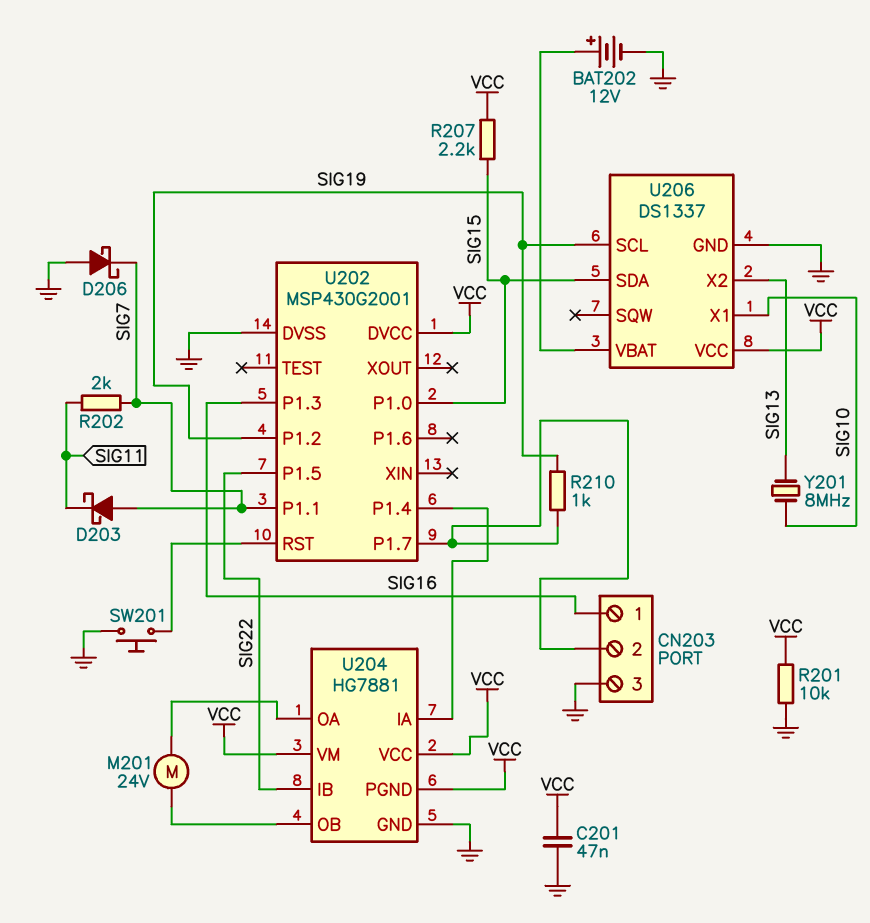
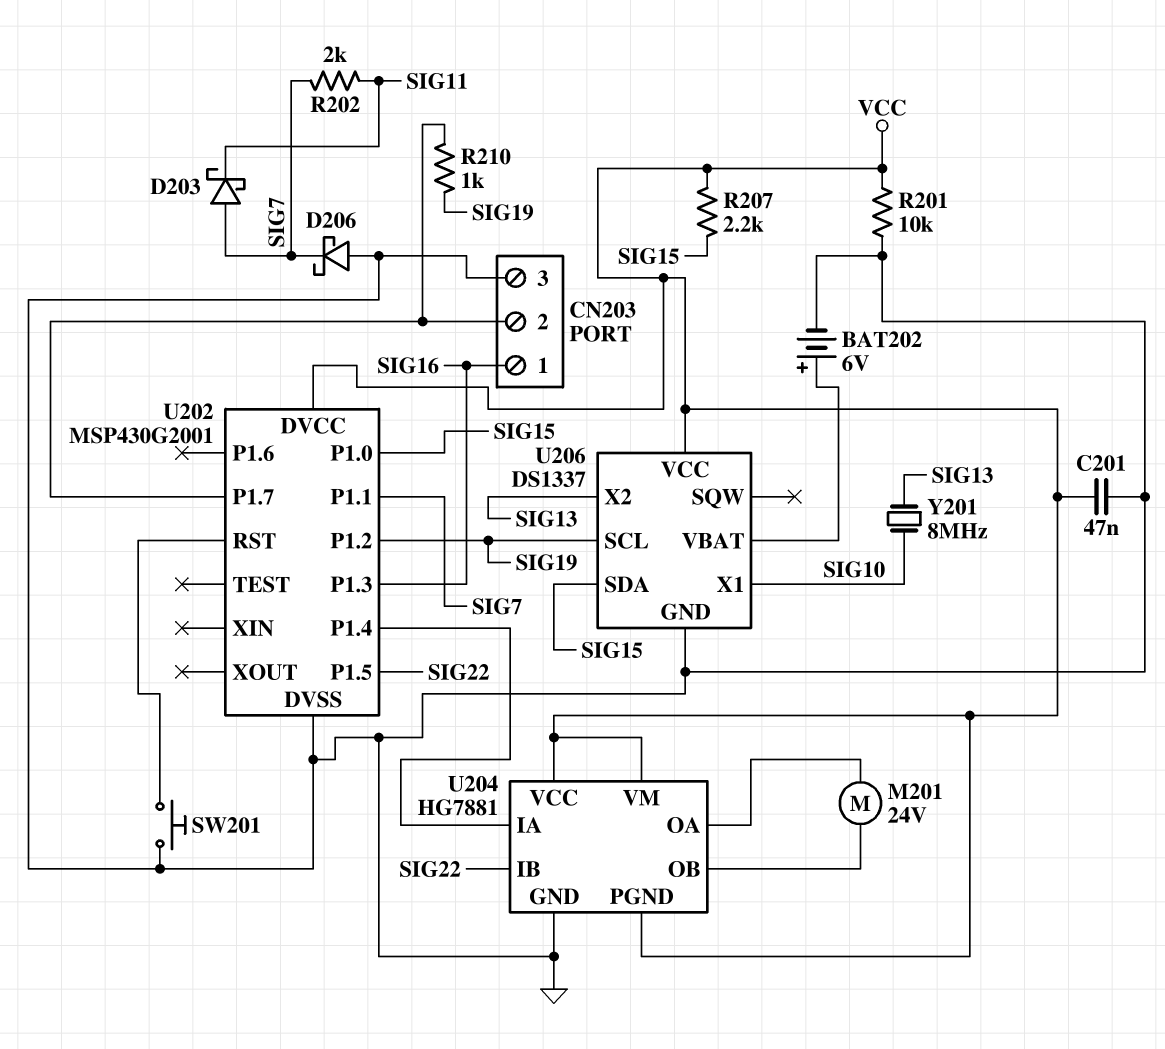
BAT202: 12V (plus U206/VBAT, minus GND) -> 6V (plus U206/VBAT, minus GND)

